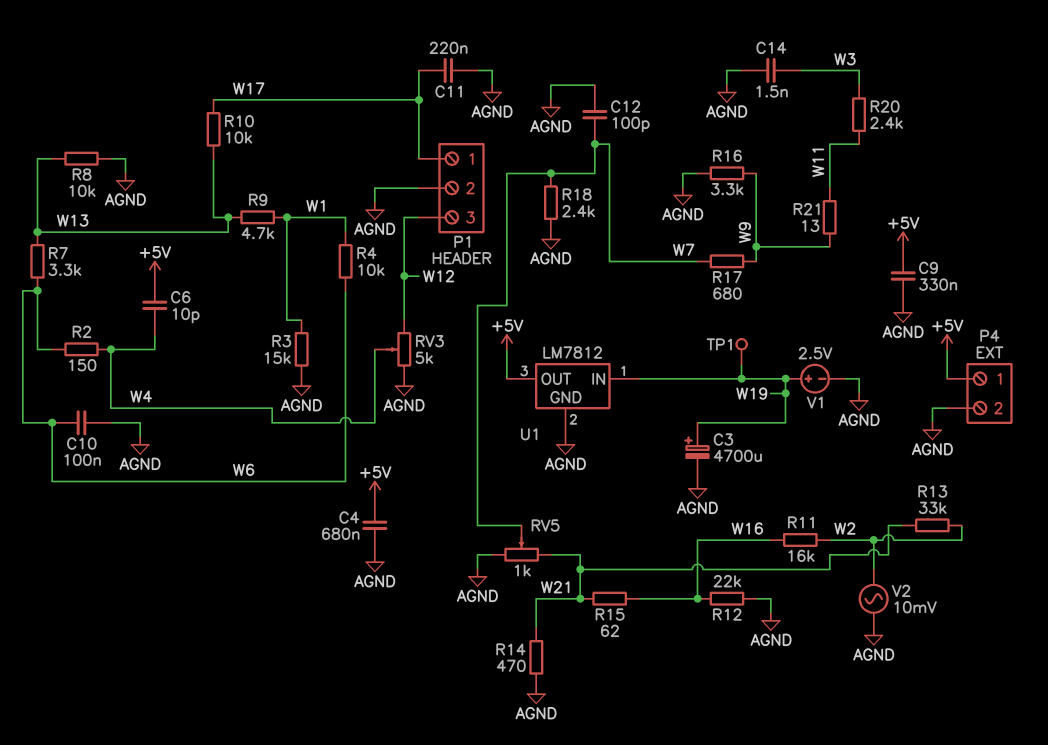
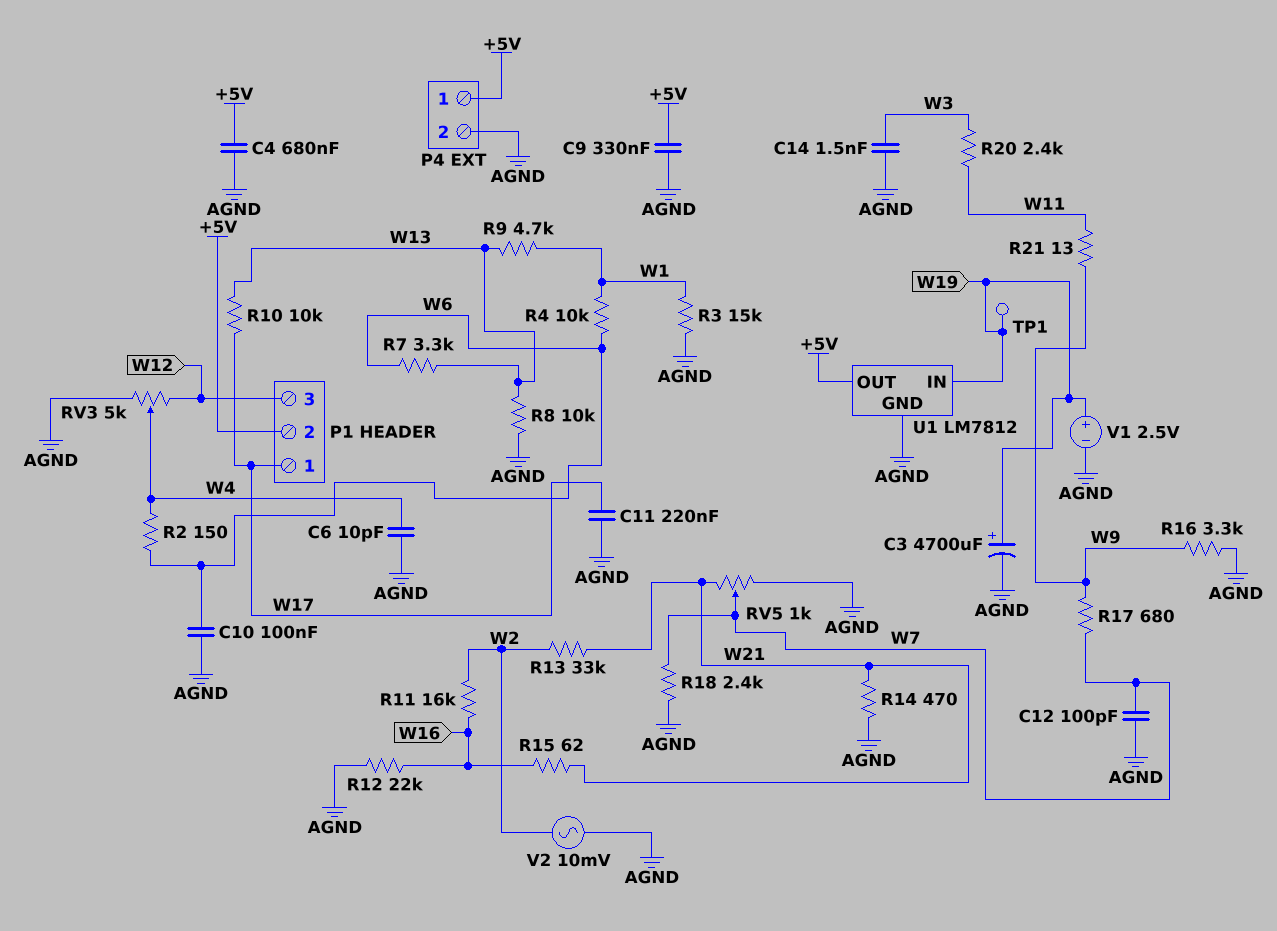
C6: 10pF (+5V, W4) -> 10pF (AGND, W4)
P1 pin 2: AGND -> +5V

